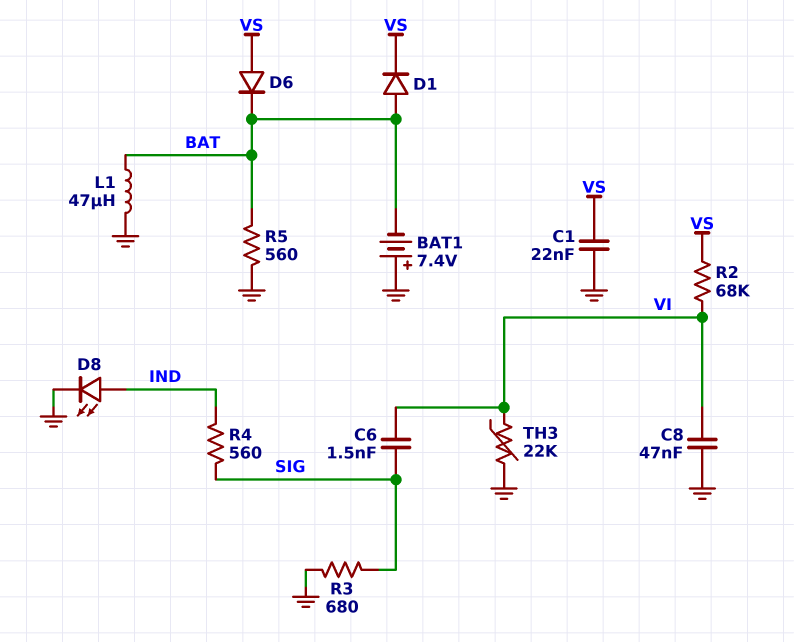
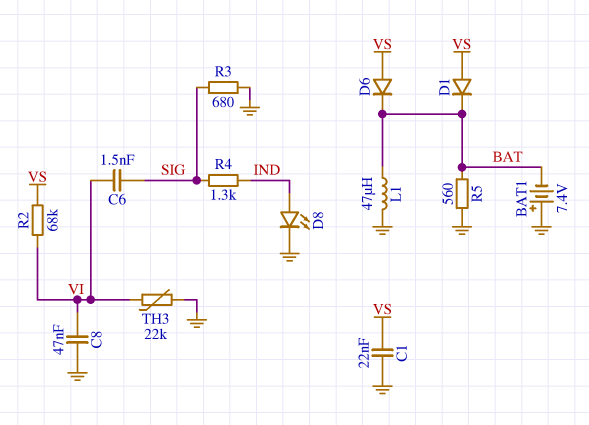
D1: diode (A BAT, K VS) -> diode (A VS, K BAT)
R4: 560 (IND, SIG) -> 1.3k (IND, SIG)

